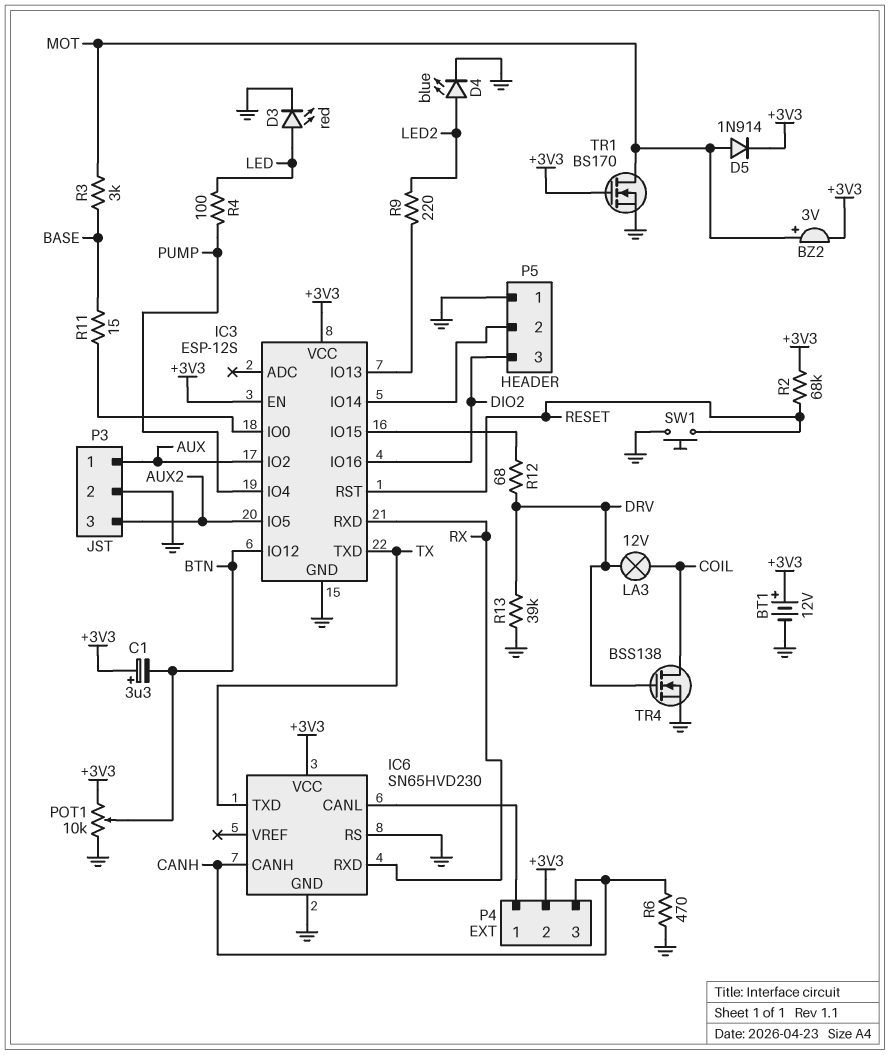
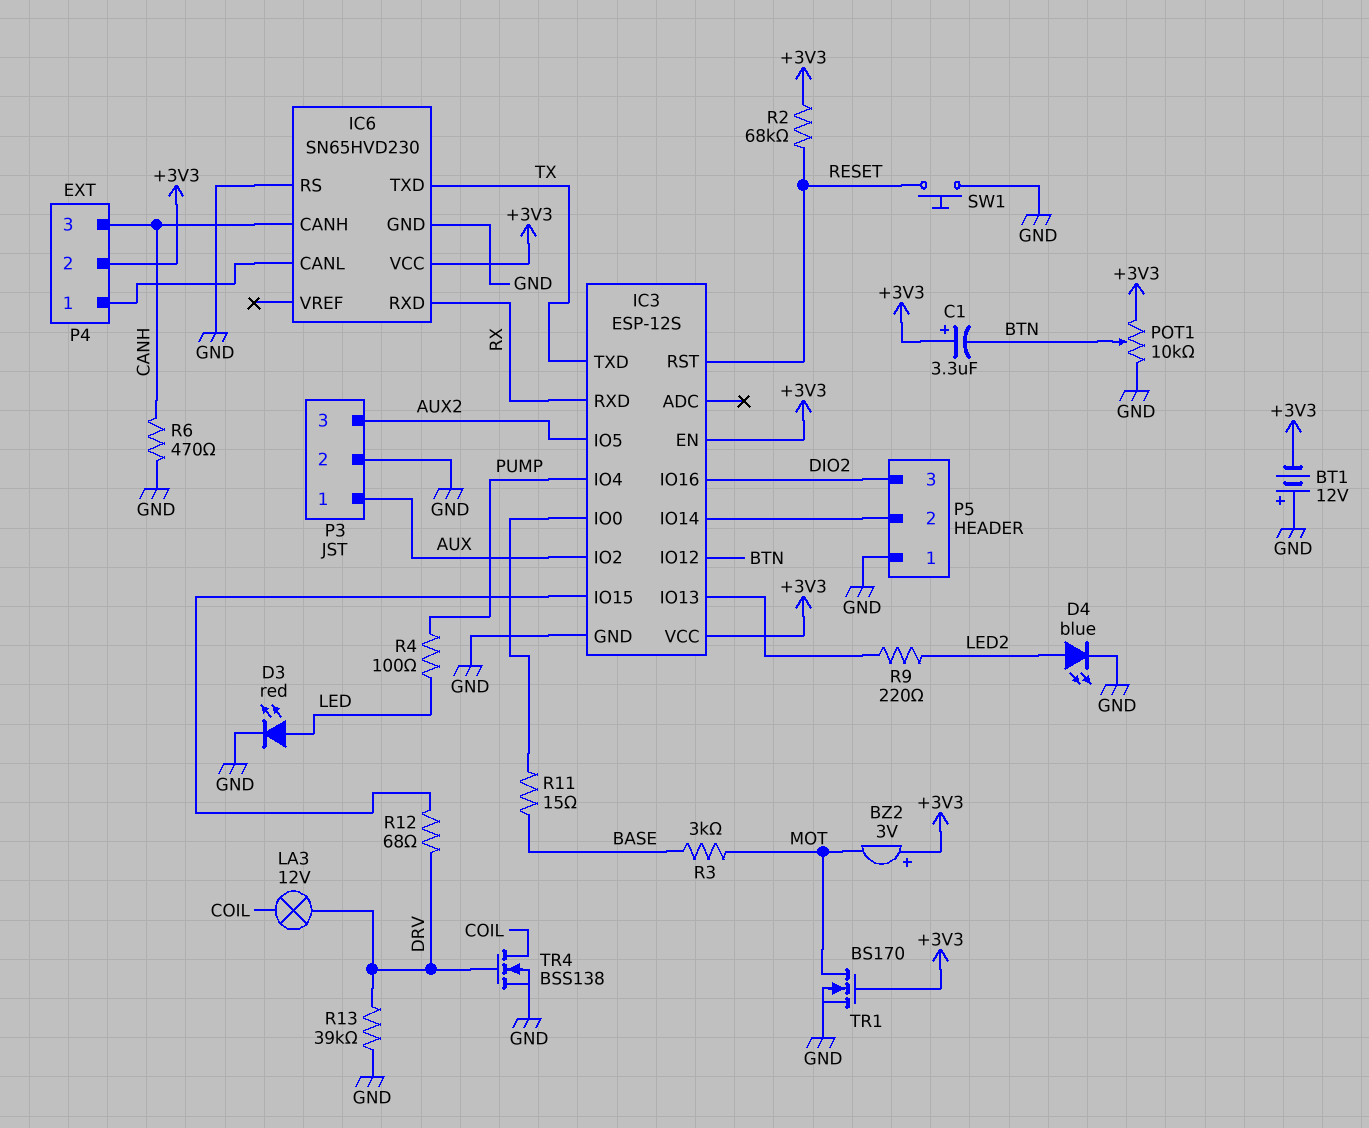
BT1: 12V (plus +3V3, minus GND) -> 12V (plus GND, minus +3V3)
BZ2: buzzer 3V (plus MOT, minus +3V3) -> buzzer 3V (plus +3V3, minus MOT)
D5: diode 1N914 (A MOT, K +3V3) -> none

